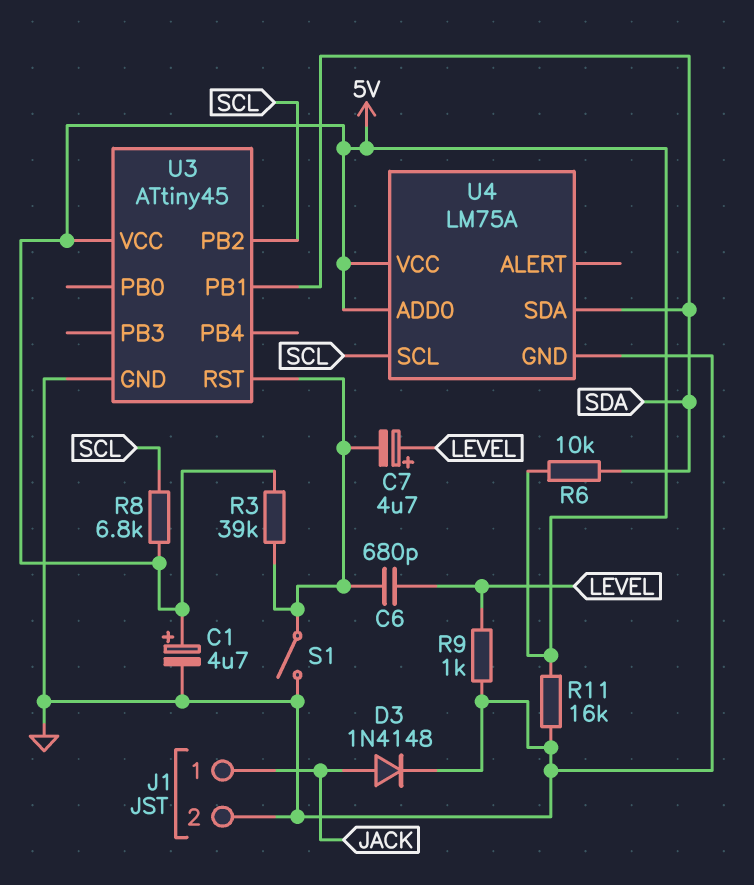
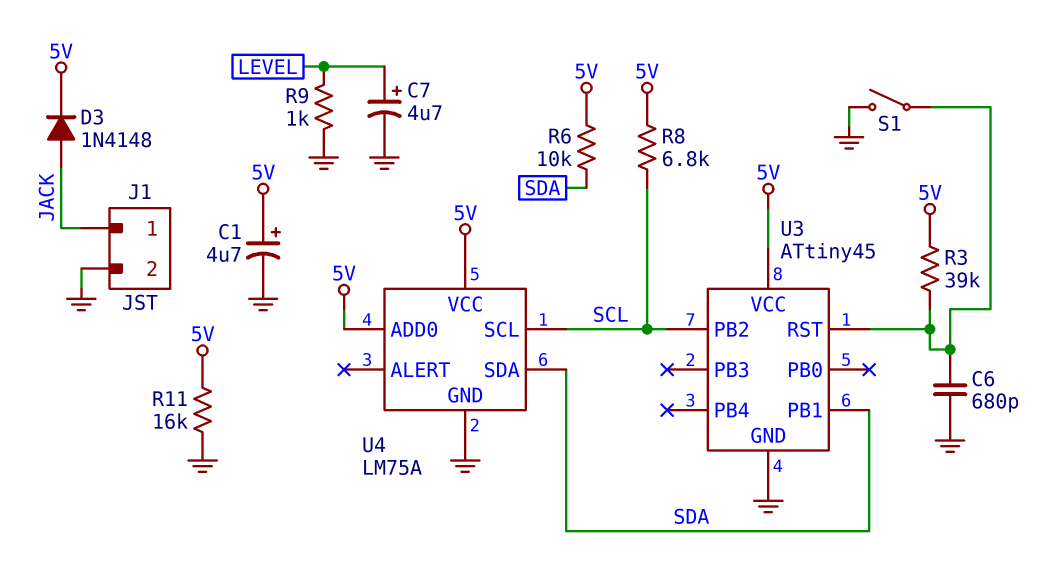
C6: 680pF (LEVEL, U3/RST) -> 680pF (GND, U3/RST)
C7: 4.7uF (plus LEVEL, minus U3/RST) -> 4.7uF (plus LEVEL, minus GND)
D3: diode 1N4148 (A JACK, K GND) -> diode 1N4148 (A JACK, K 5V)

